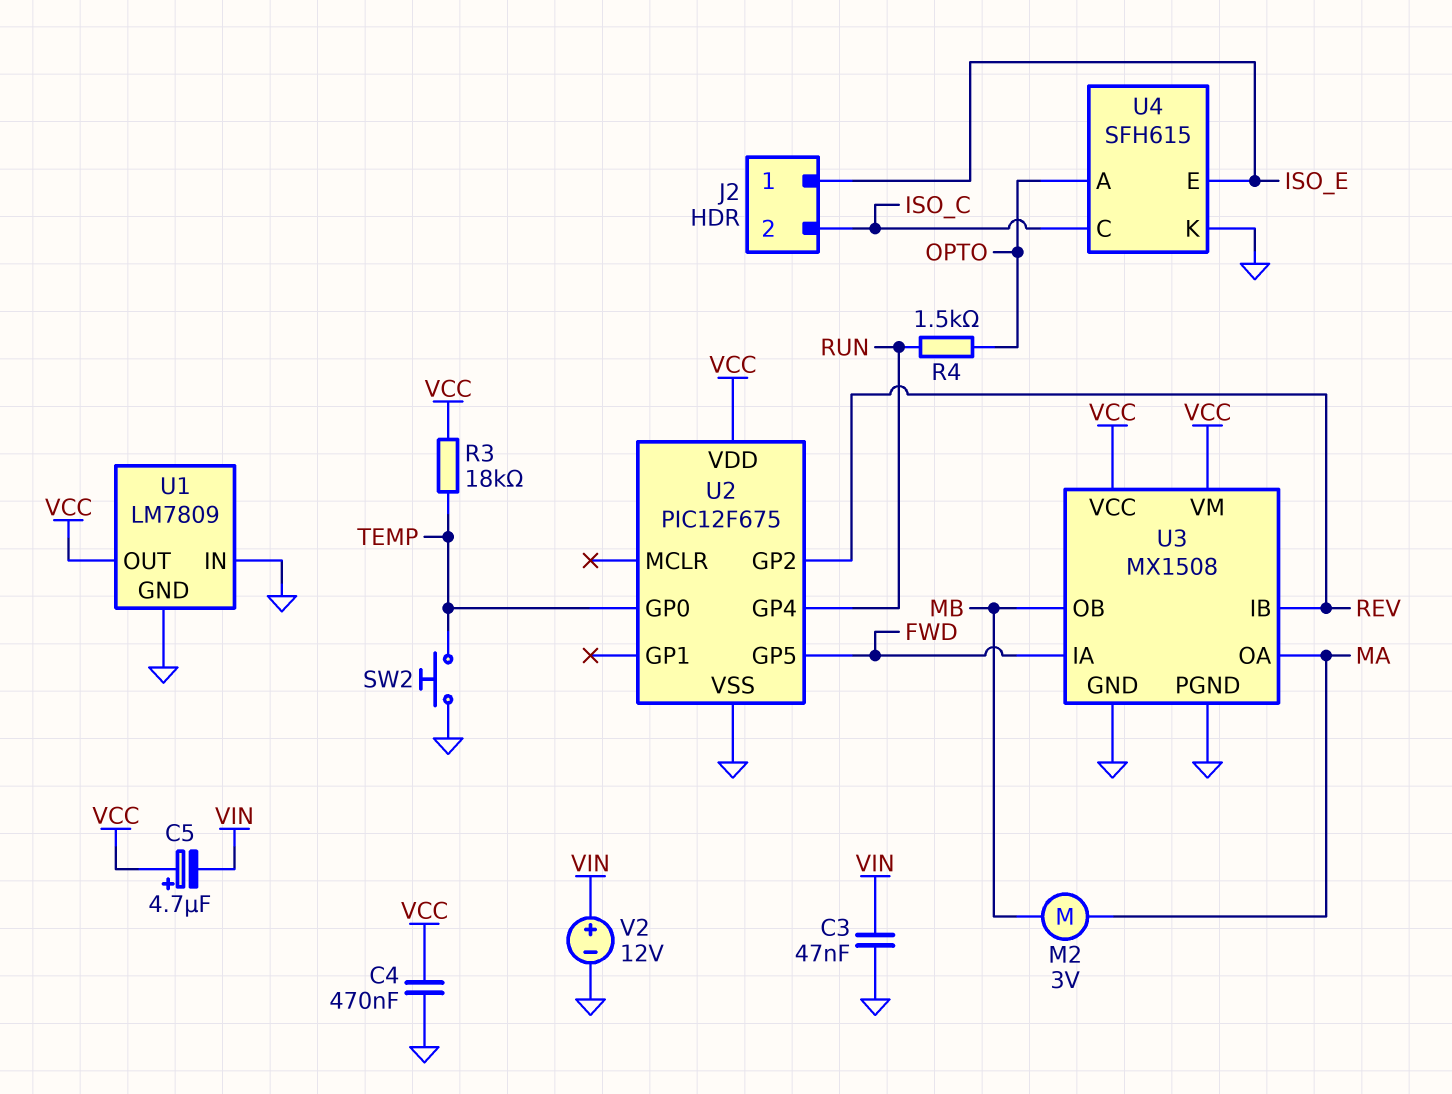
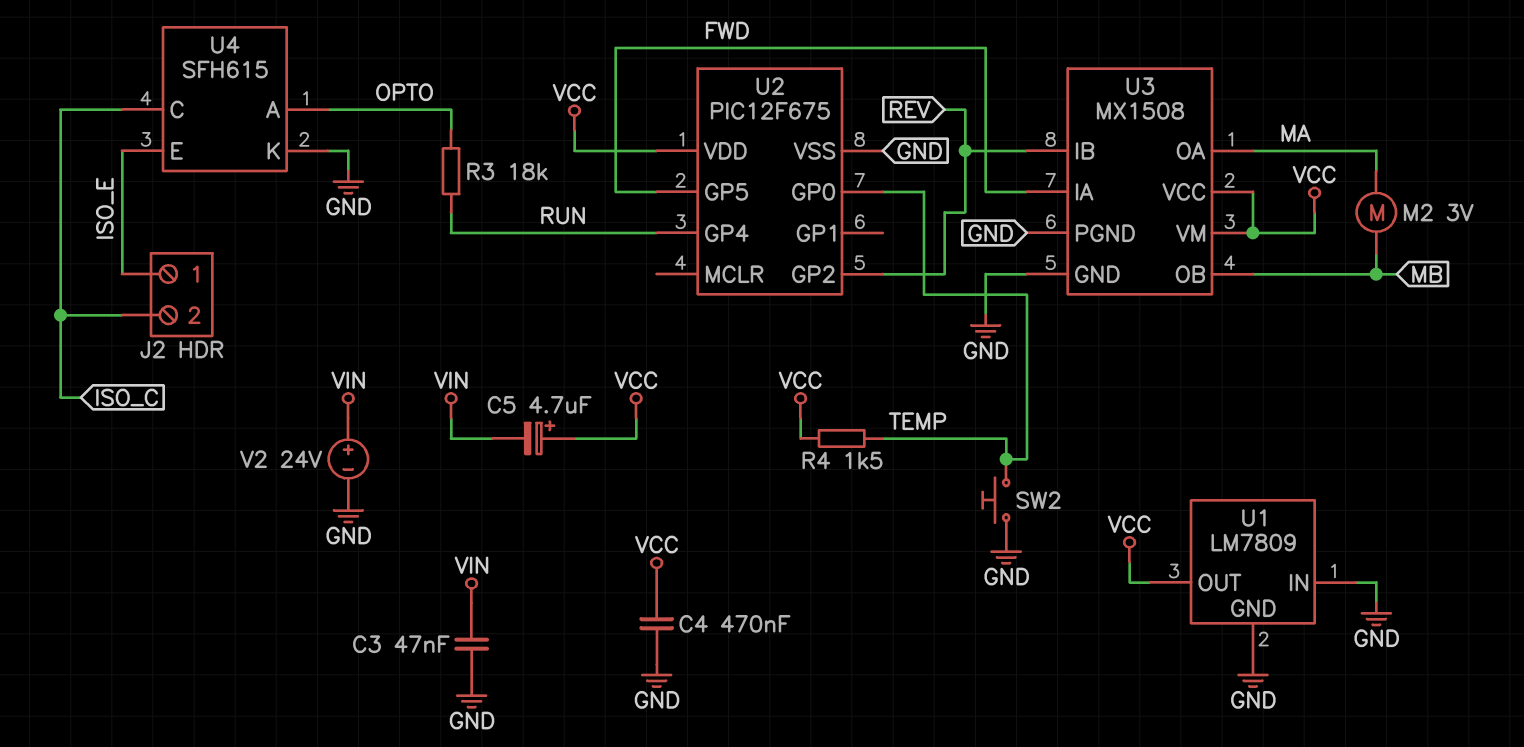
R3: 18k (TEMP, VCC) -> 18k (OPTO, RUN)
R4: 1.5k (OPTO, RUN) -> 1.5k (TEMP, VCC)
V2: 12V (plus VIN, minus GND) -> 24V (plus VIN, minus GND)

